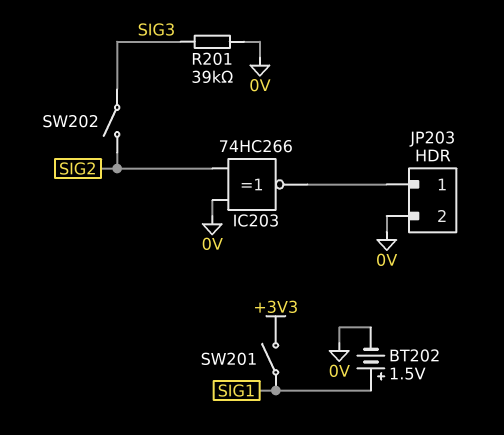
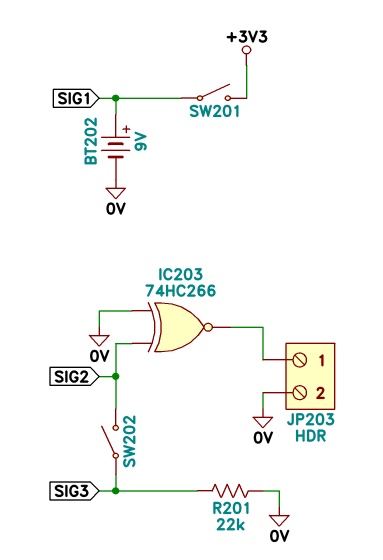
BT202: 1.5V (plus SIG1, minus 0V) -> 9V (plus SIG1, minus 0V)
R201: 39k (0V, SIG3) -> 22k (0V, SIG3)

